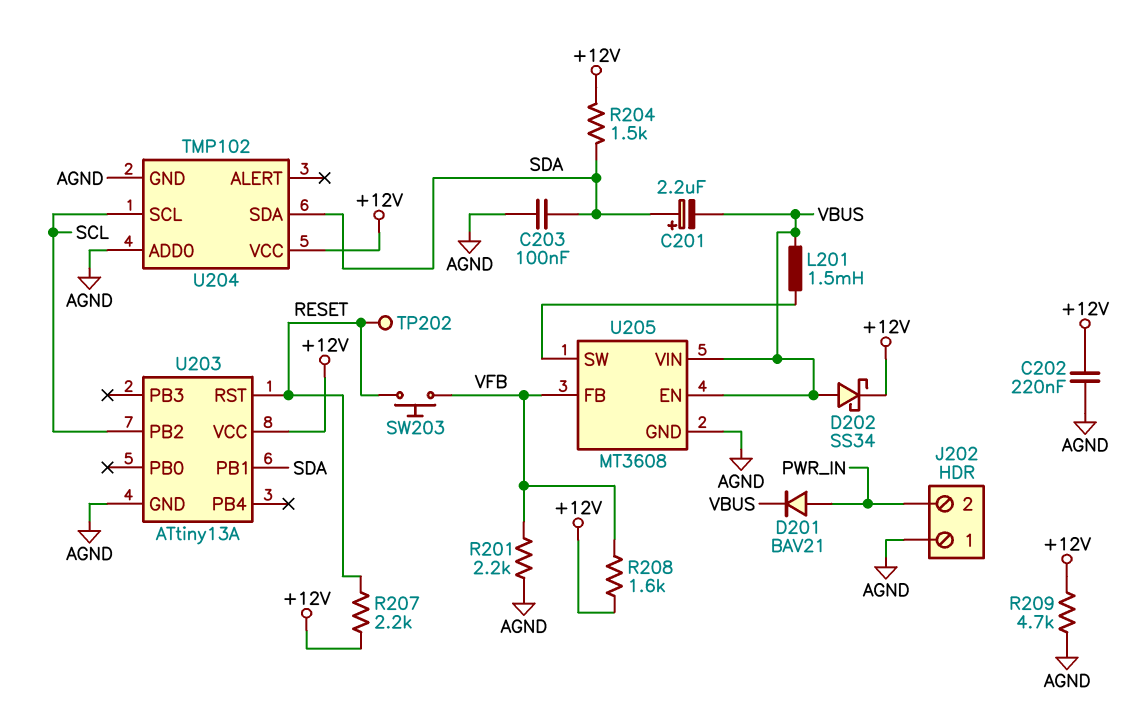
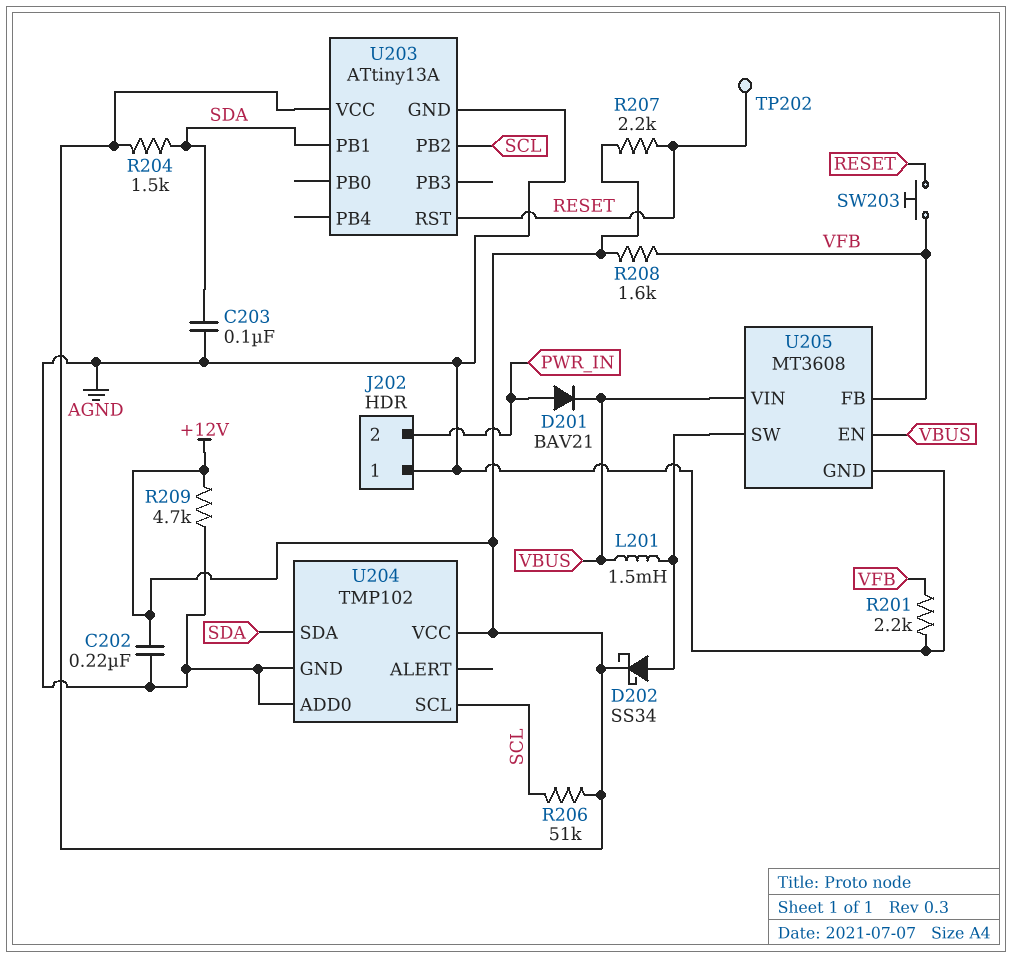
C201: 2.2uF (plus SDA, minus VBUS) -> none
D202: schottky SS34 (A VBUS, K +12V) -> schottky SS34 (A U205/SW, K +12V)
R206: none -> 51k (+12V, SCL)

